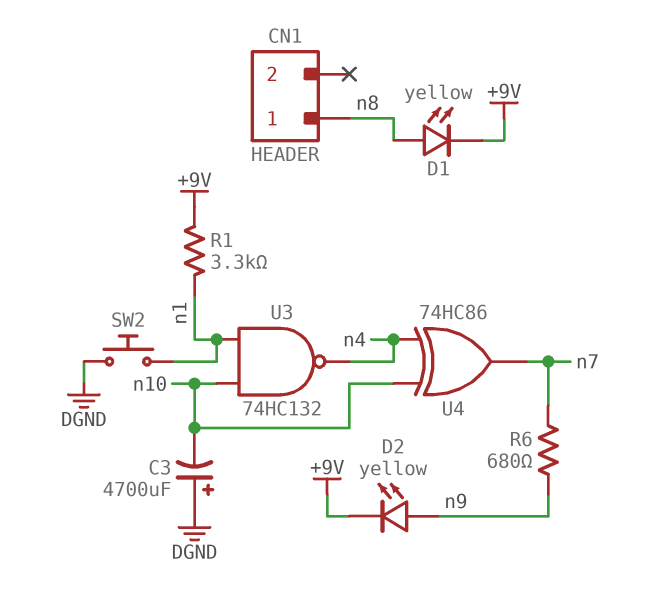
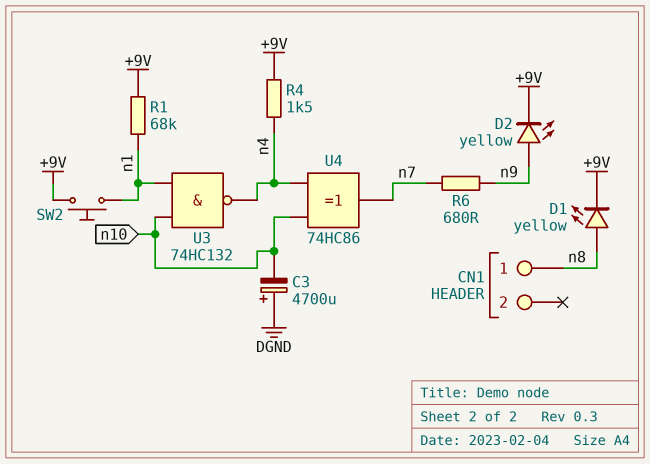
R1: 3.3k (+9V, n1) -> 68k (+9V, n1)
R4: none -> 1.5k (+9V, n4)
SW2: button (DGND, n1) -> button (+9V, n1)

